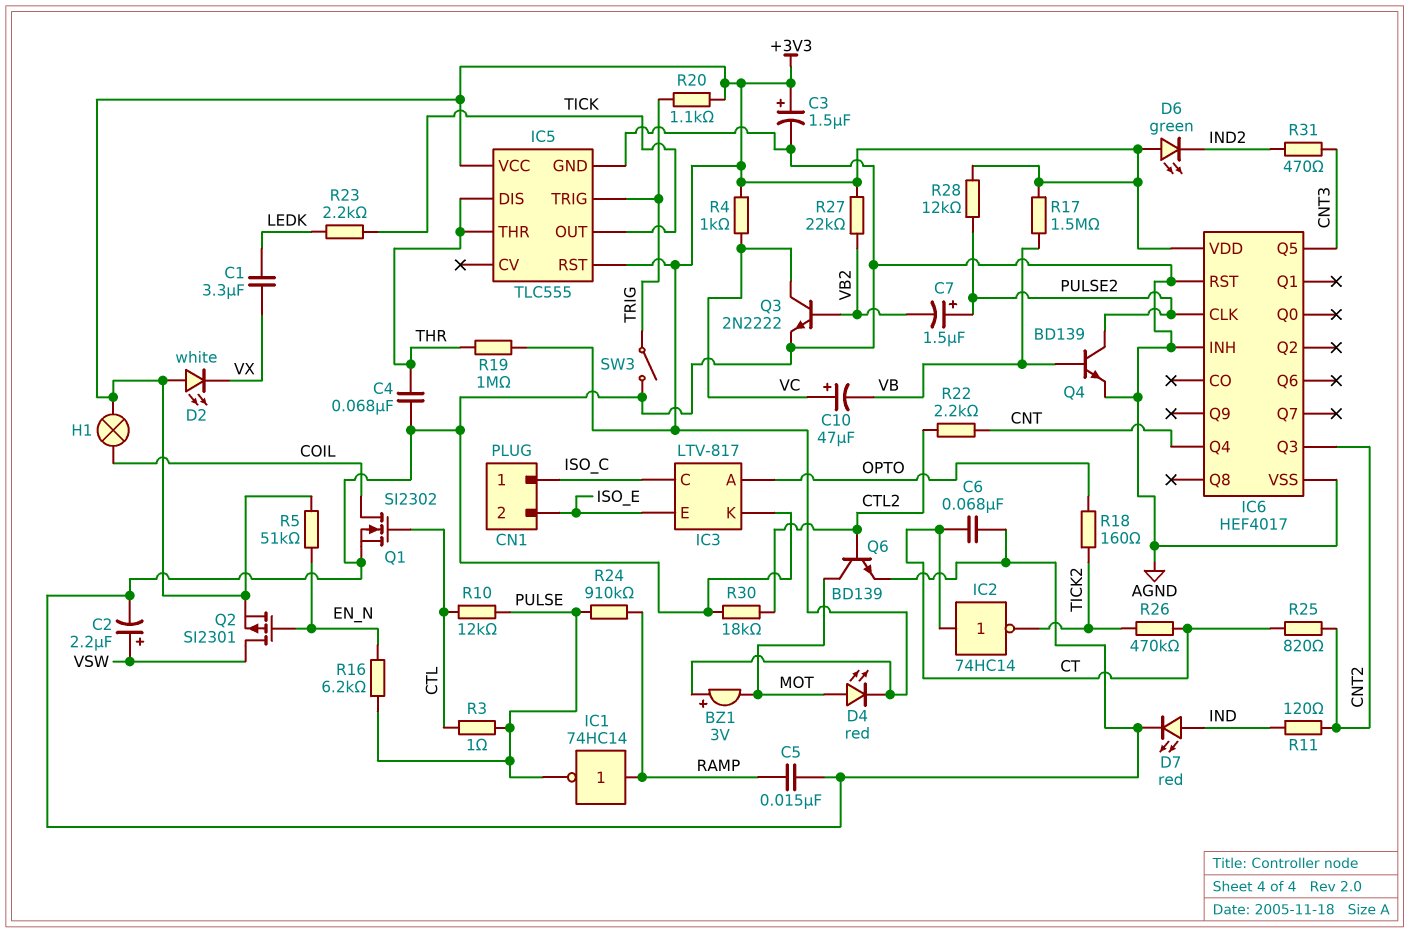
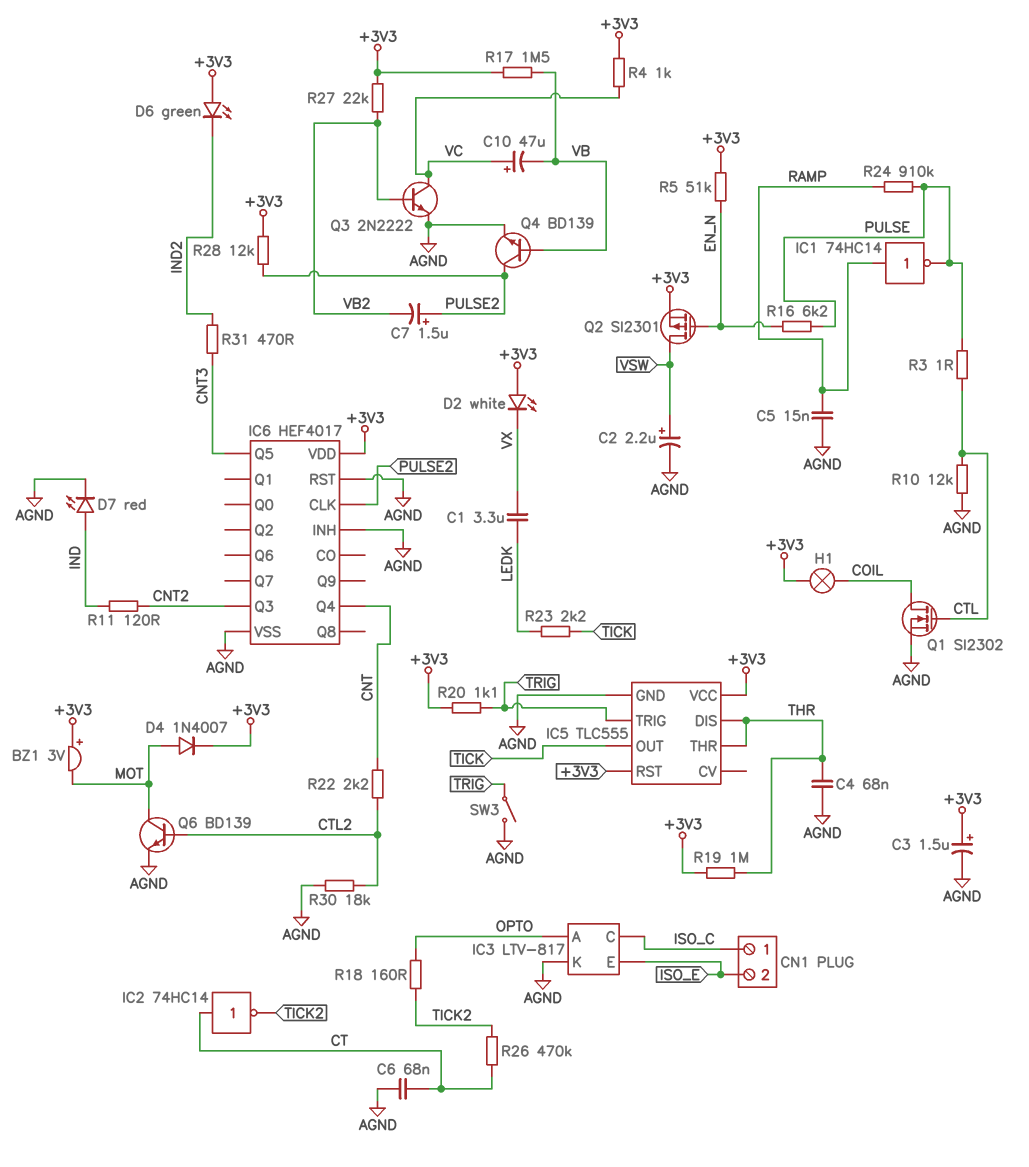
D4: LED red (A MOT, K +3V3) -> diode 1N4007 (A MOT, K +3V3)
R10: 12k (CTL, PULSE) -> 12k (AGND, CTL)
R25: 820 (CNT2, CT) -> none

